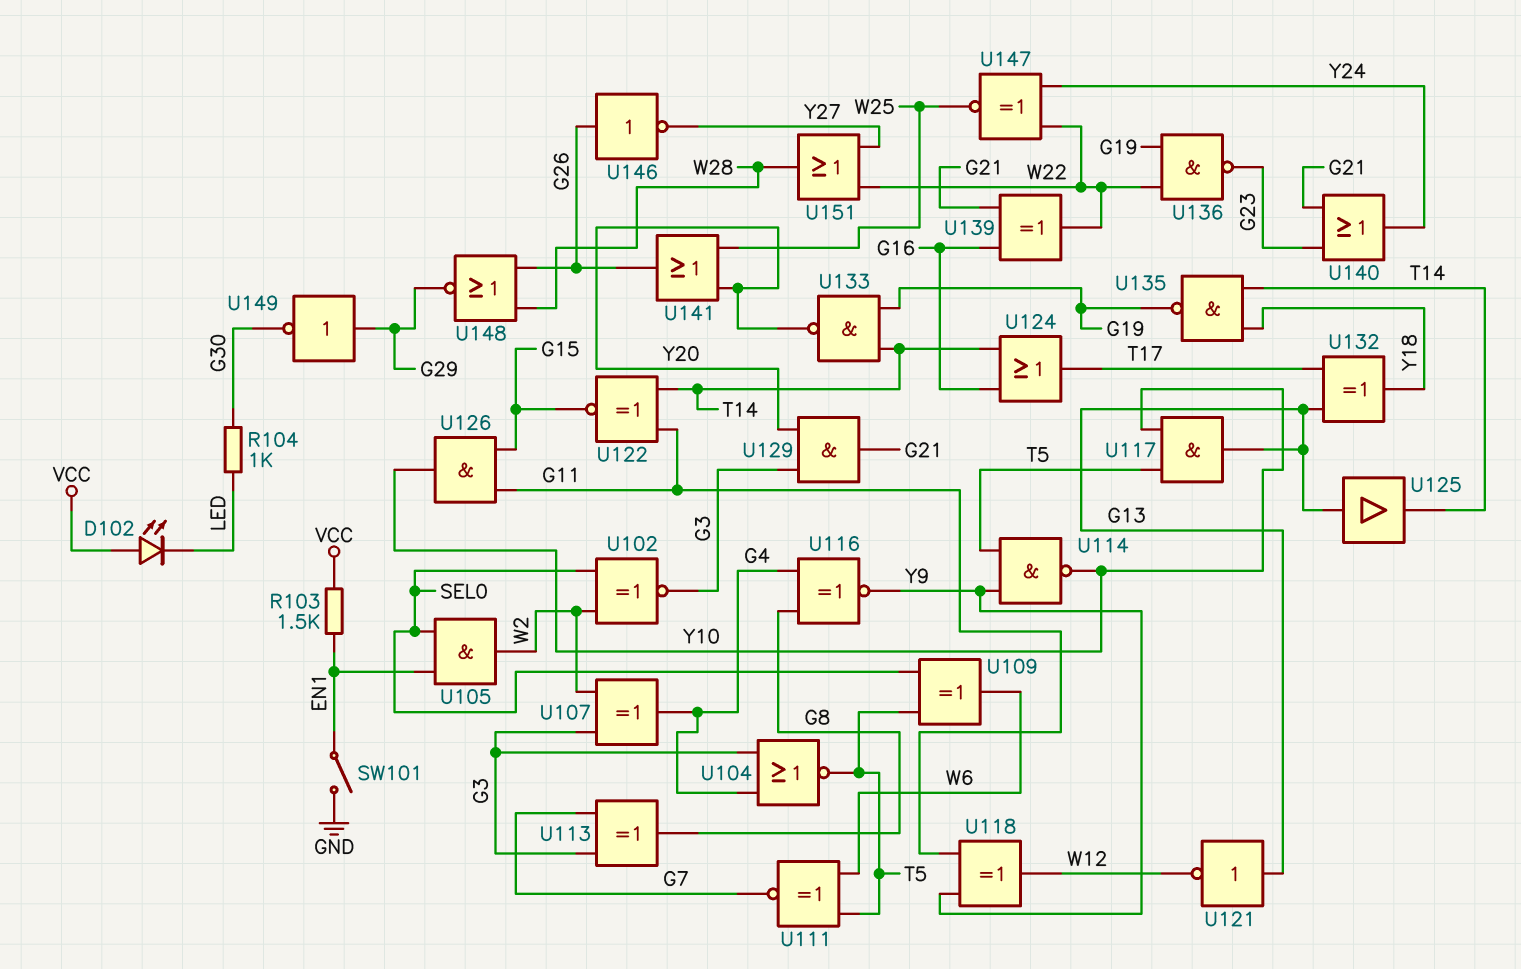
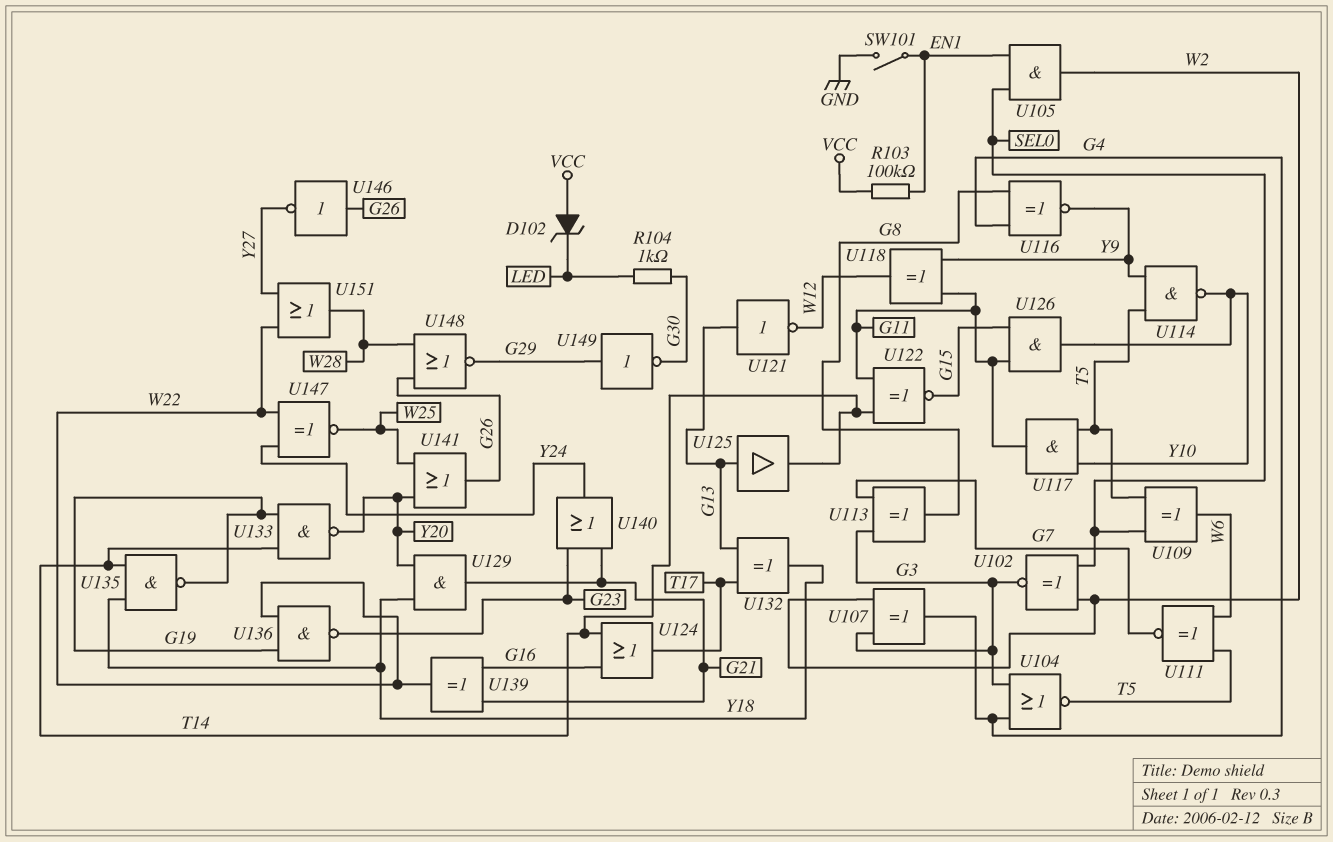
D102: LED (A VCC, K LED) -> zener (A VCC, K LED)
R103: 1.5k (EN1, VCC) -> 100k (EN1, VCC)
U117: AND (in T5, in Y10, out G13) -> AND (in T5, in Y10, out G11)
U129: AND (in G3, in Y20, out G21) -> AND (in Y18, in Y20, out G21)

